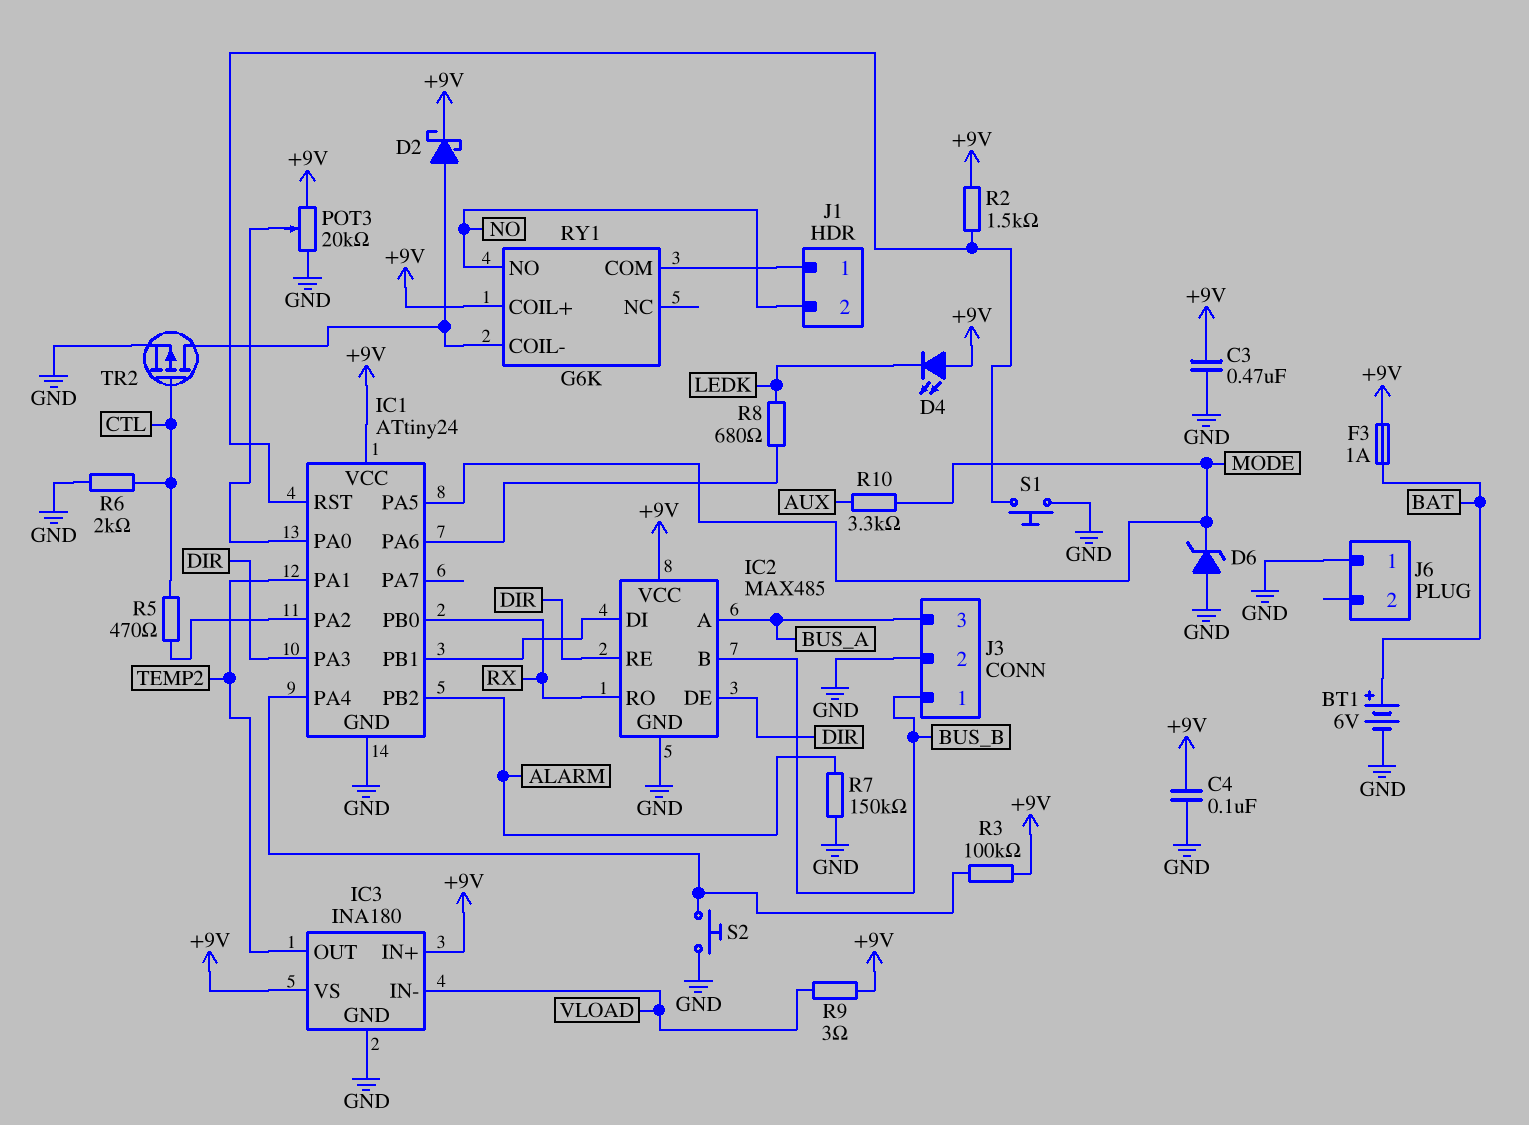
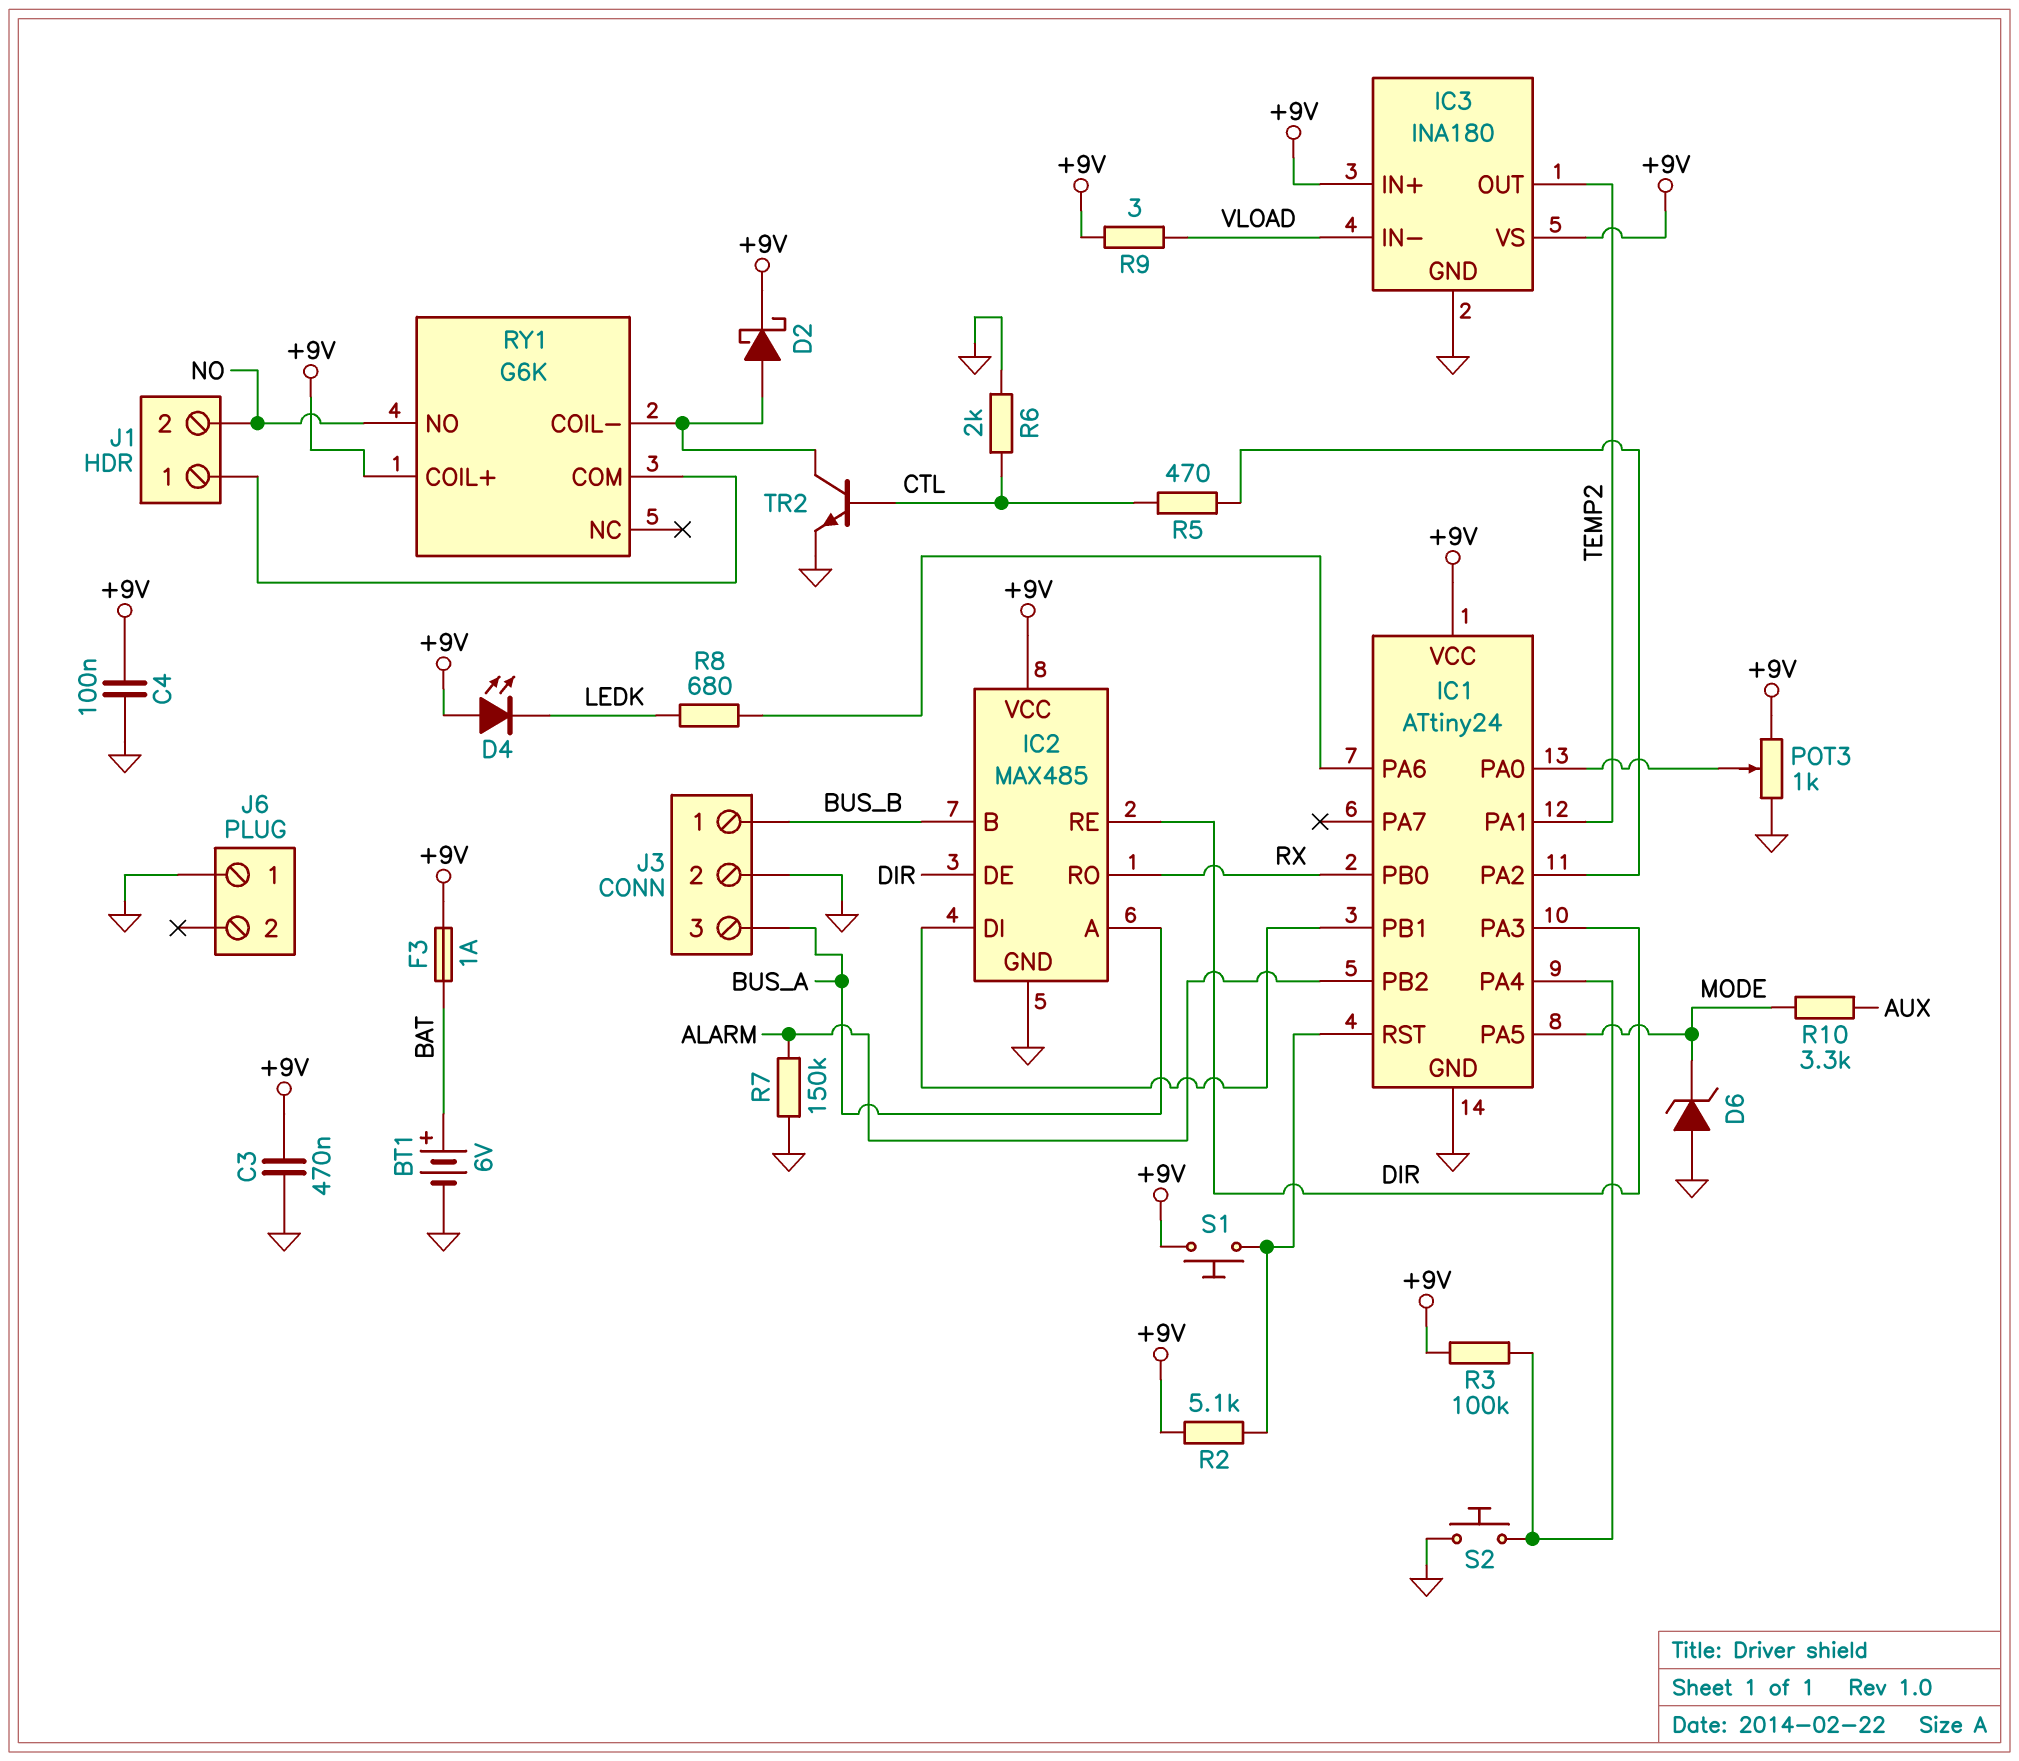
POT3: 20k (+9V, GND, wiper IC1/PA0) -> 1k (+9V, GND, wiper IC1/PA0)
R2: 1.5k (+9V, IC1/RST) -> 5.1k (+9V, IC1/RST)
S1: button (GND, IC1/RST) -> button (+9V, IC1/RST)
TR2: PMOS (G CTL, D RY1/COIL-, S GND) -> NPN (B CTL, C RY1/COIL-, E GND)

